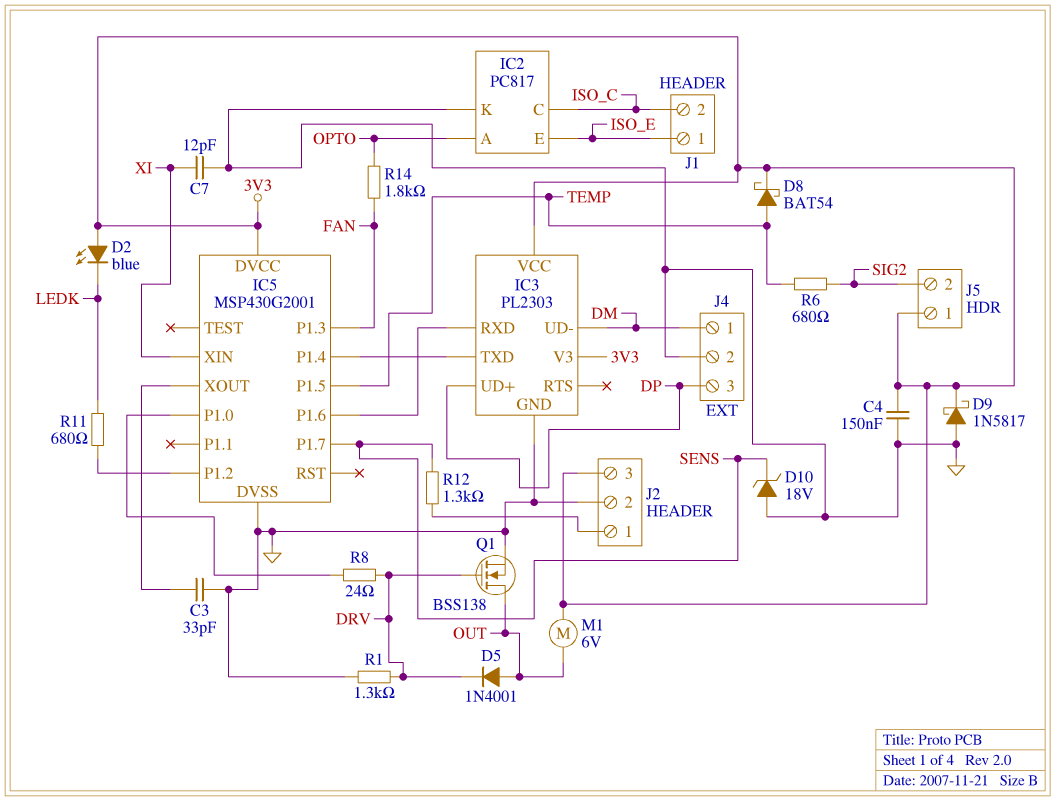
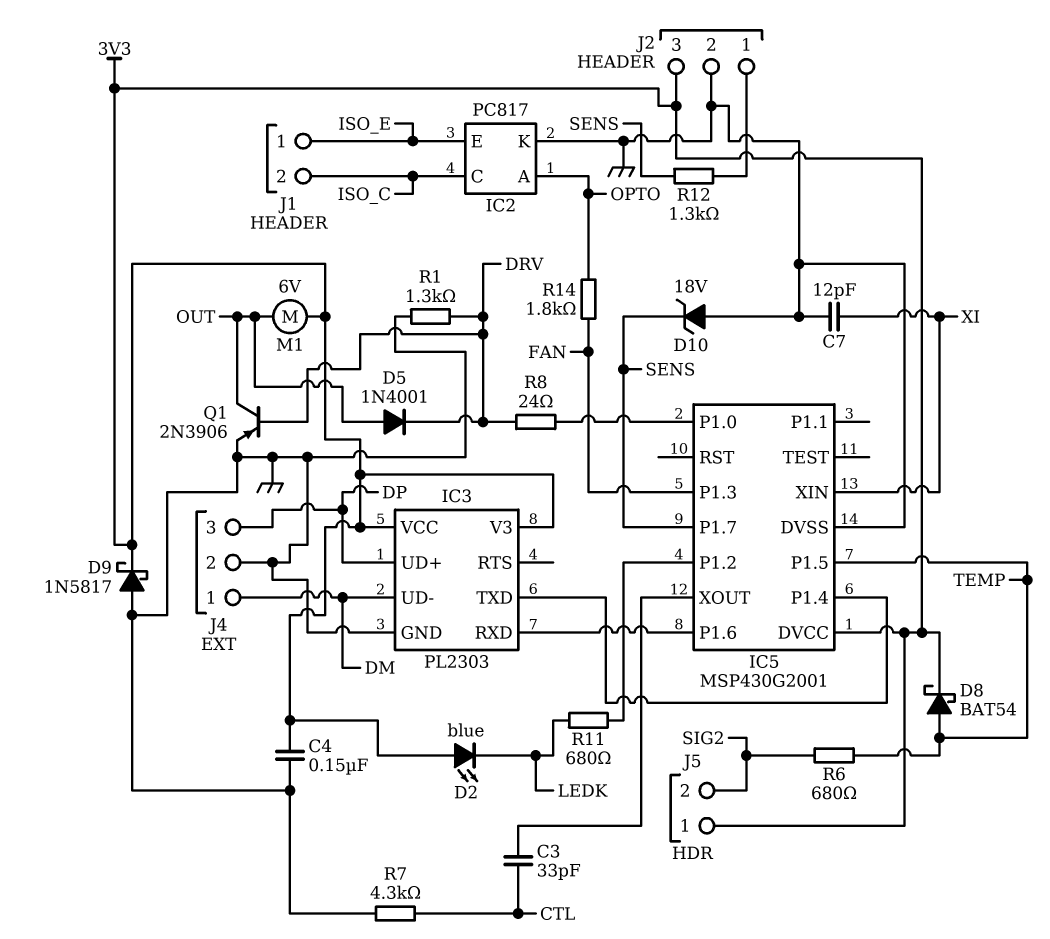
C3: 33pF (GND, IC5/XOUT) -> 33pF (CTL, IC5/XOUT)
Q1: NMOS BSS138 (G DRV, D OUT, S GND) -> PNP 2N3906 (B DRV, C OUT, E GND)
R7: none -> 4.3k (CTL, GND)

